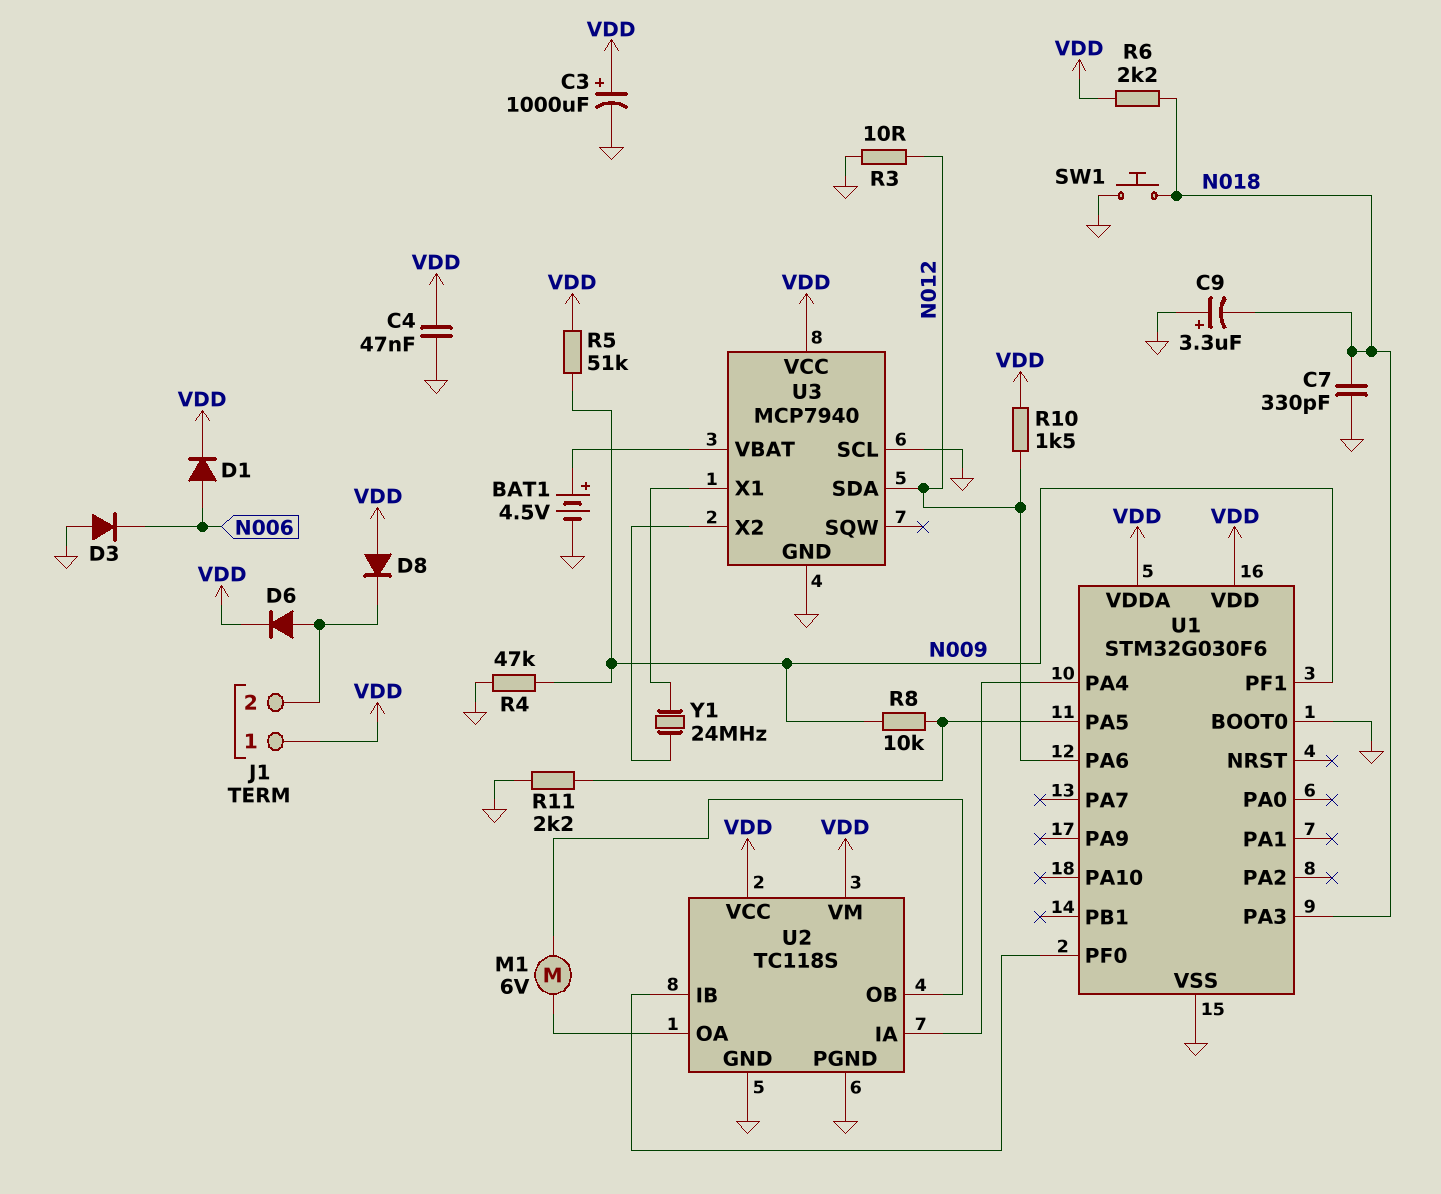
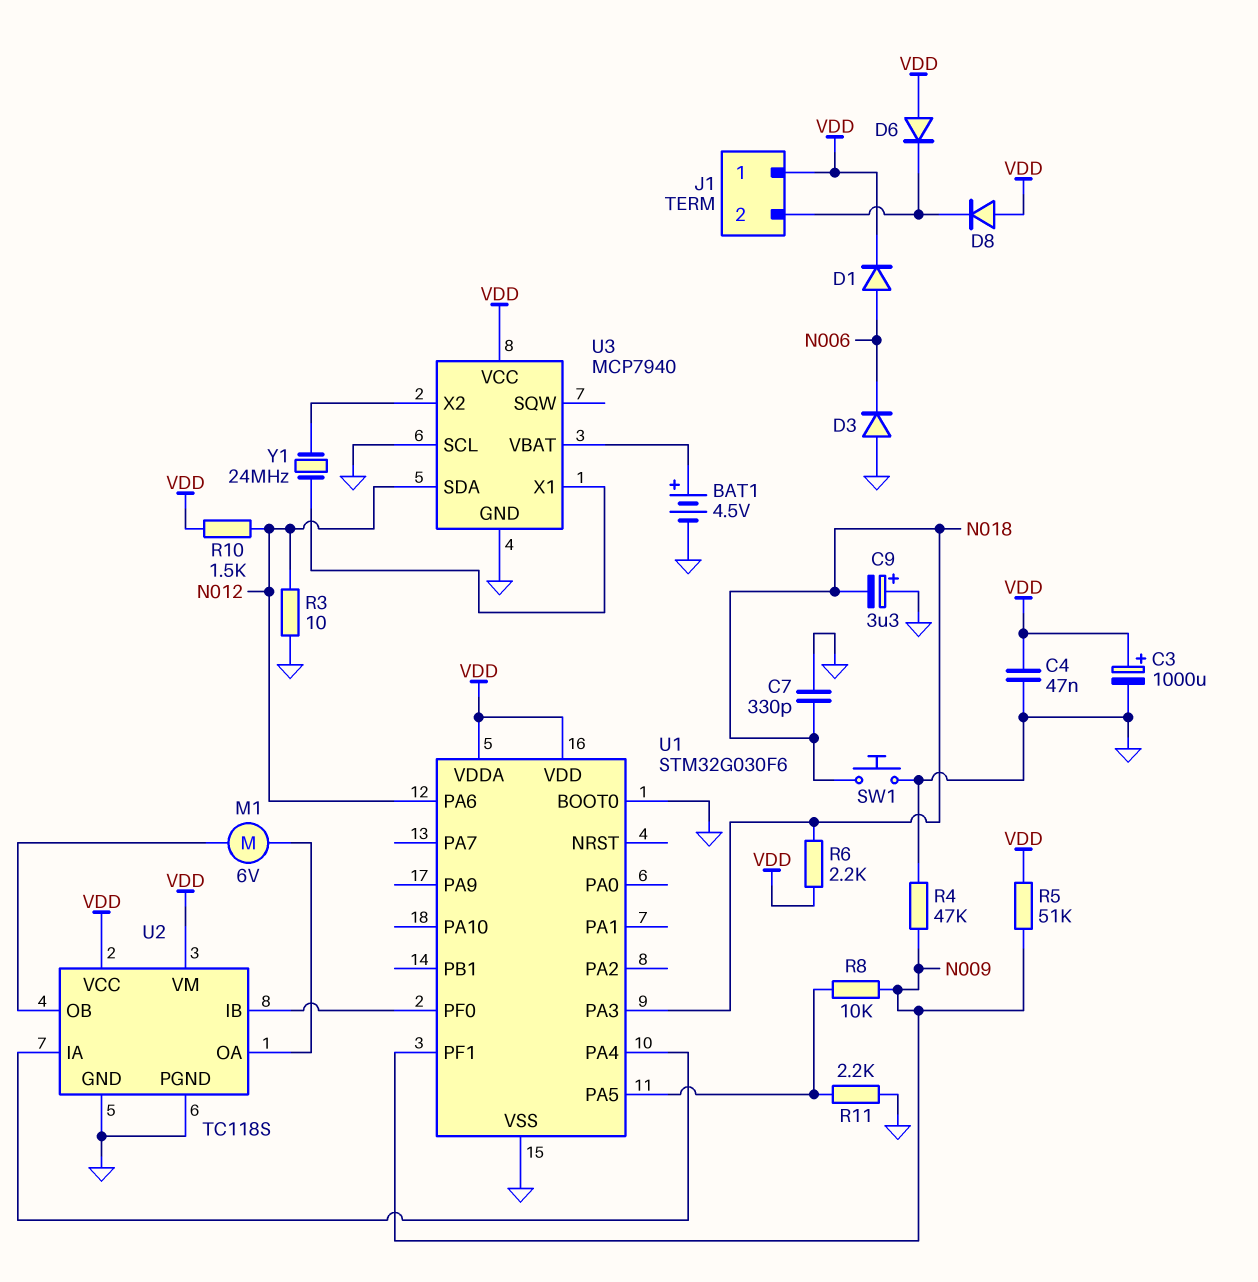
D6: diode (A J1/2, K VDD) -> diode (A VDD, K J1/2)

